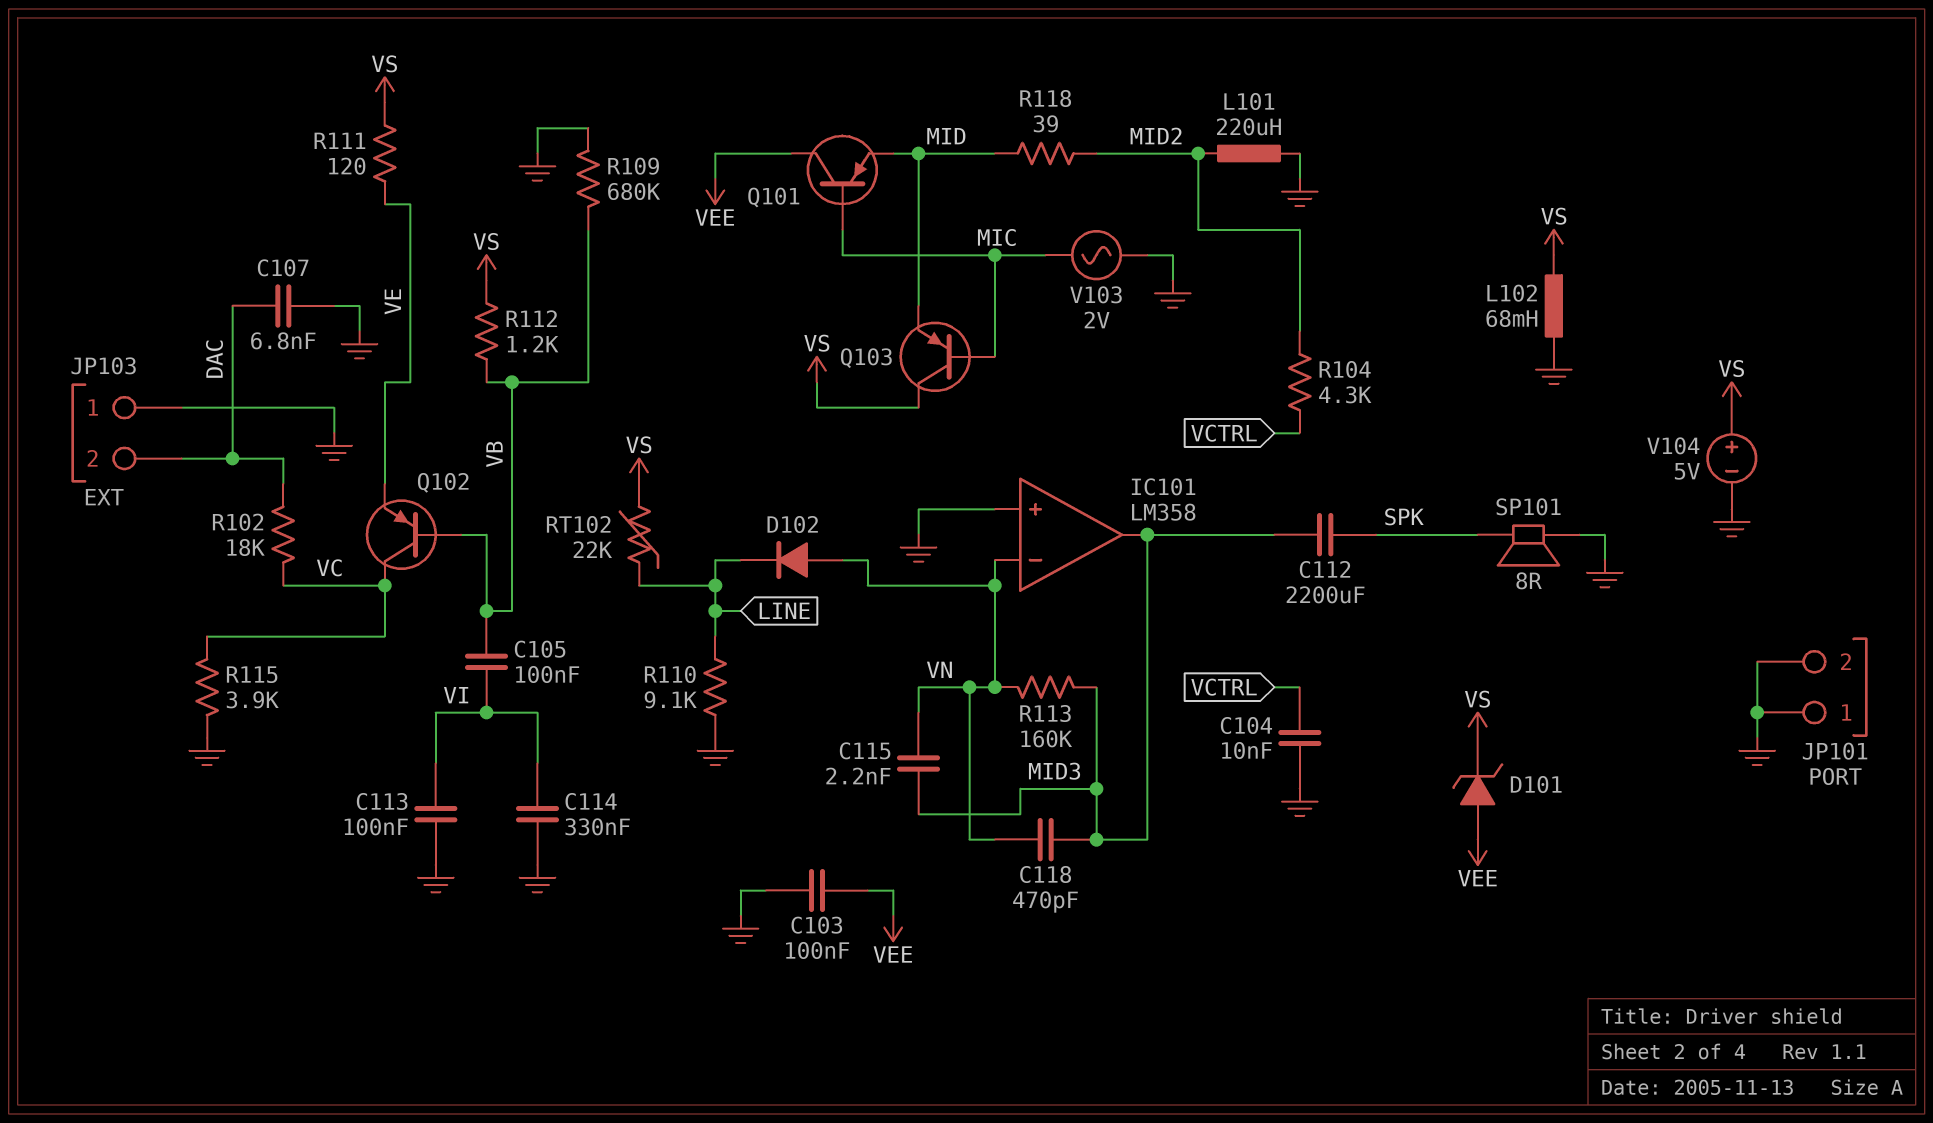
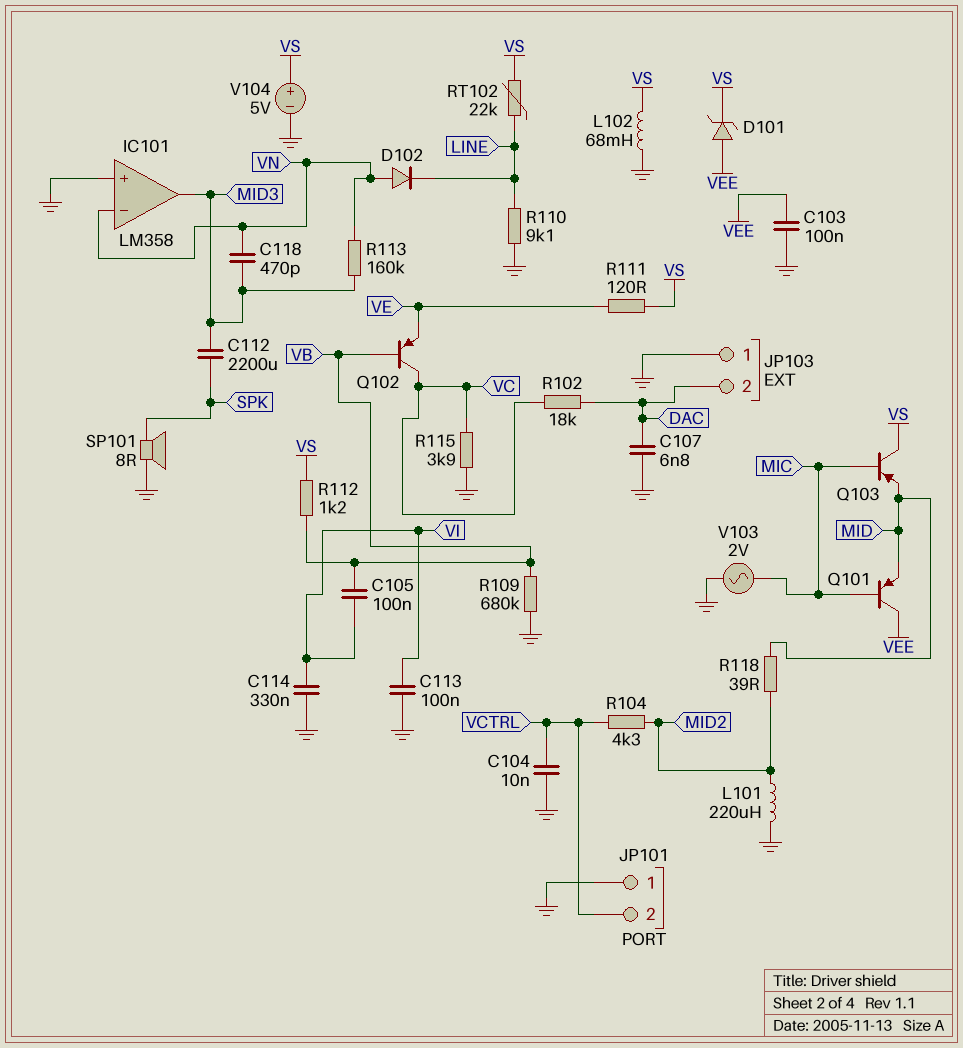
C115: 2.2nF (MID3, VN) -> none
JP101 pin 2: GND -> VCTRL

